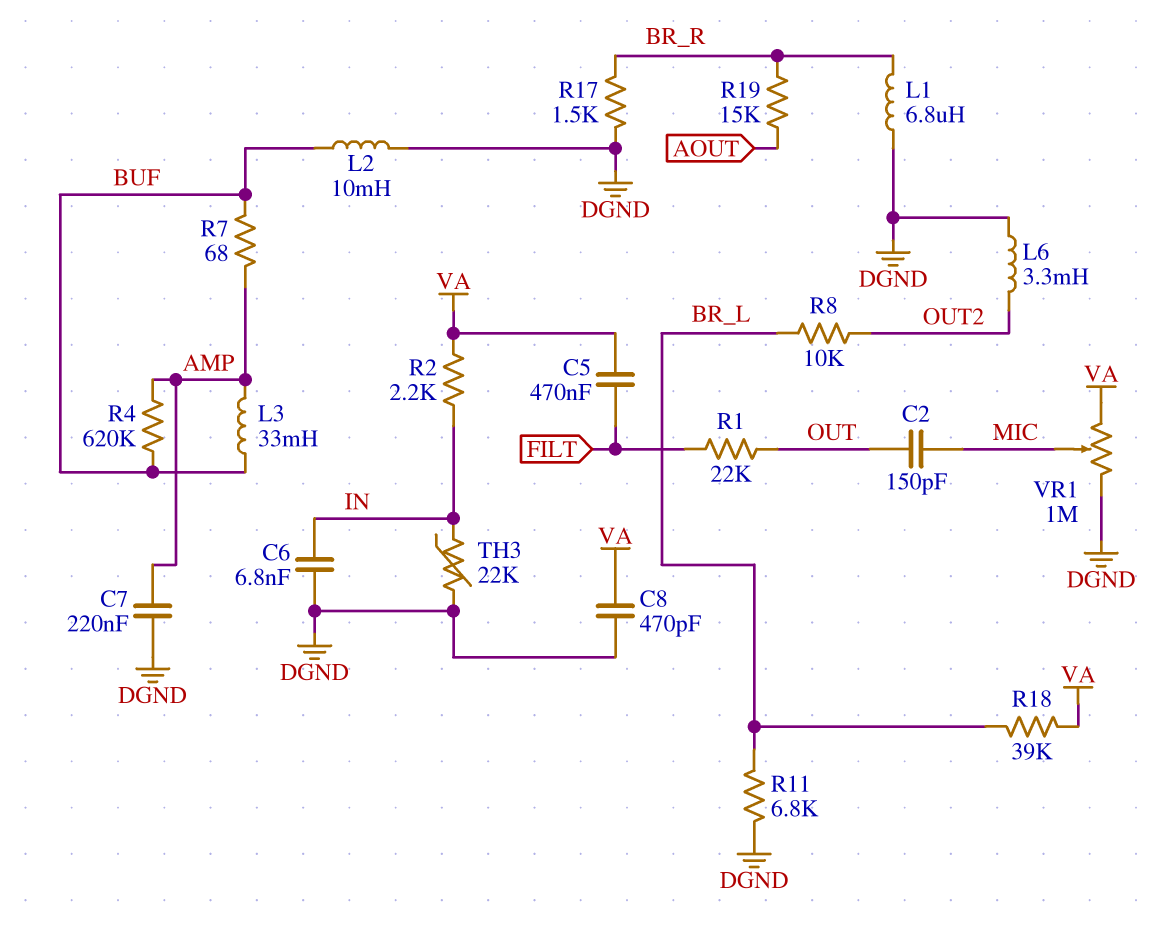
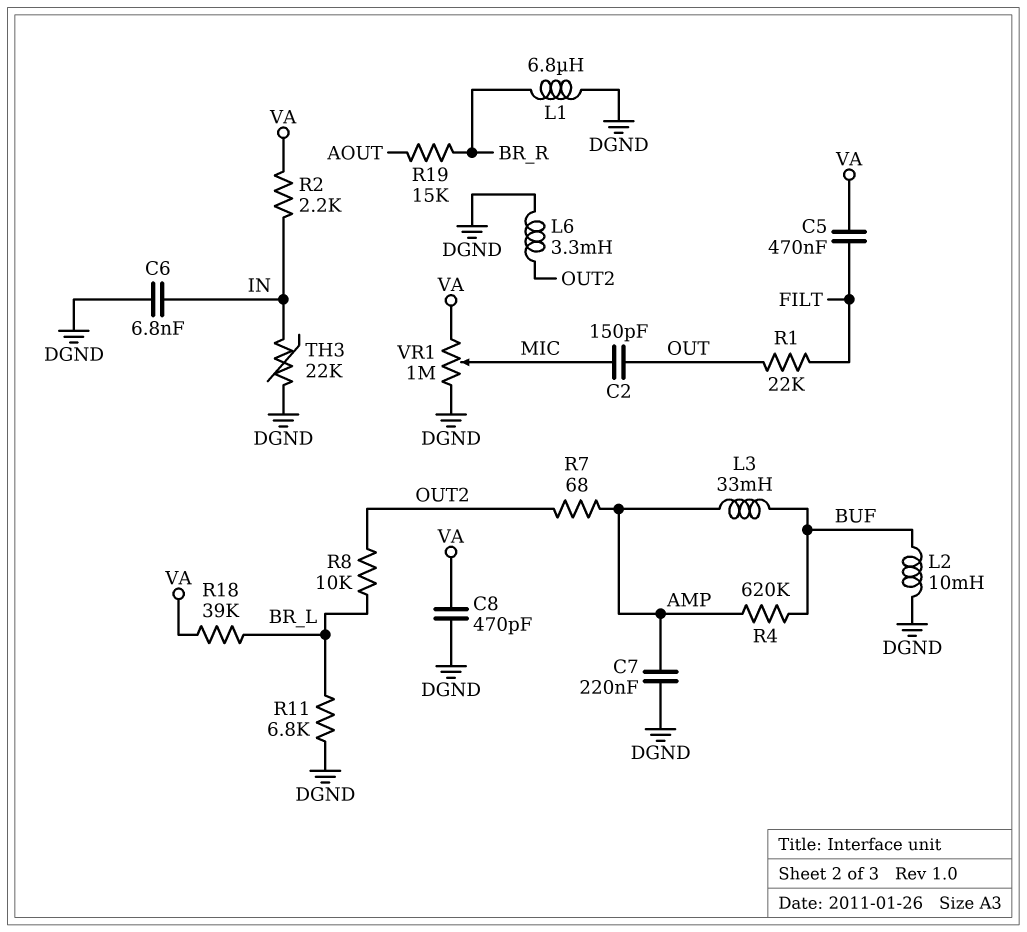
R7: 68 (AMP, BUF) -> 68 (AMP, OUT2)
R17: 1.5k (BR_R, DGND) -> none

